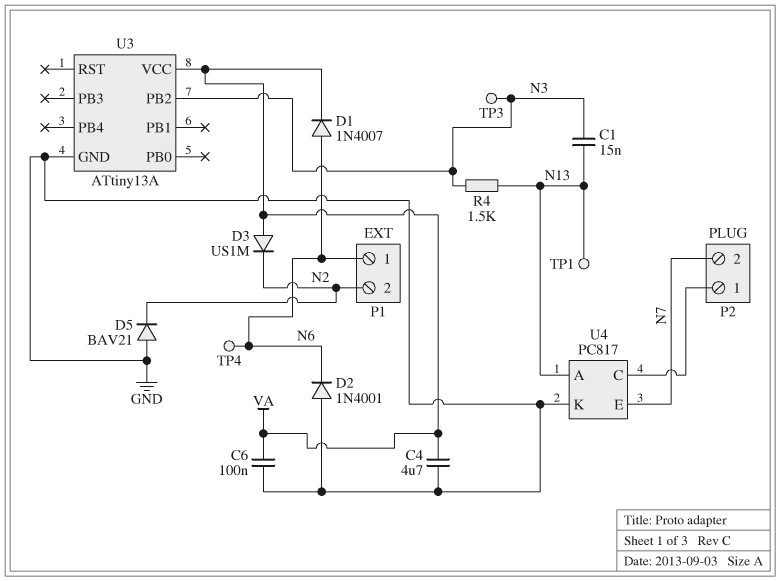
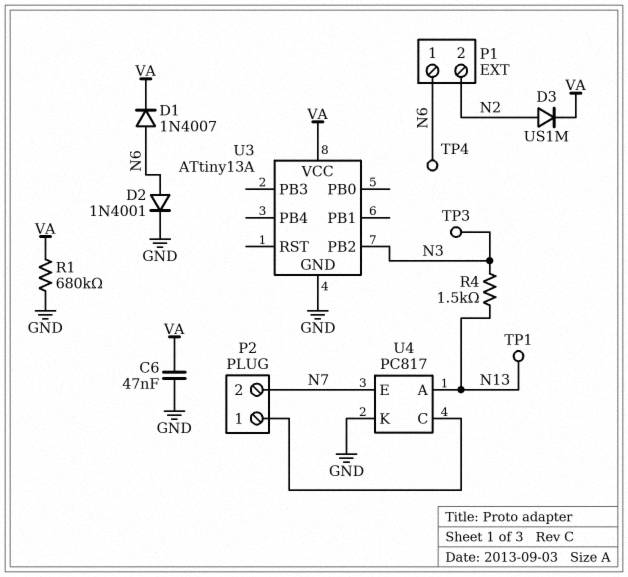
C1: 15nF (N3, N13) -> none
C4: 4.7uF (GND, VA) -> none
C6: 100nF (GND, VA) -> 47nF (GND, VA)
D2: diode 1N4001 (A GND, K N6) -> diode 1N4001 (A N6, K GND)
D3: diode US1M (A VA, K N2) -> diode US1M (A N2, K VA)
D5: diode BAV21 (A GND, K N2) -> none
R1: none -> 680k (GND, VA)

